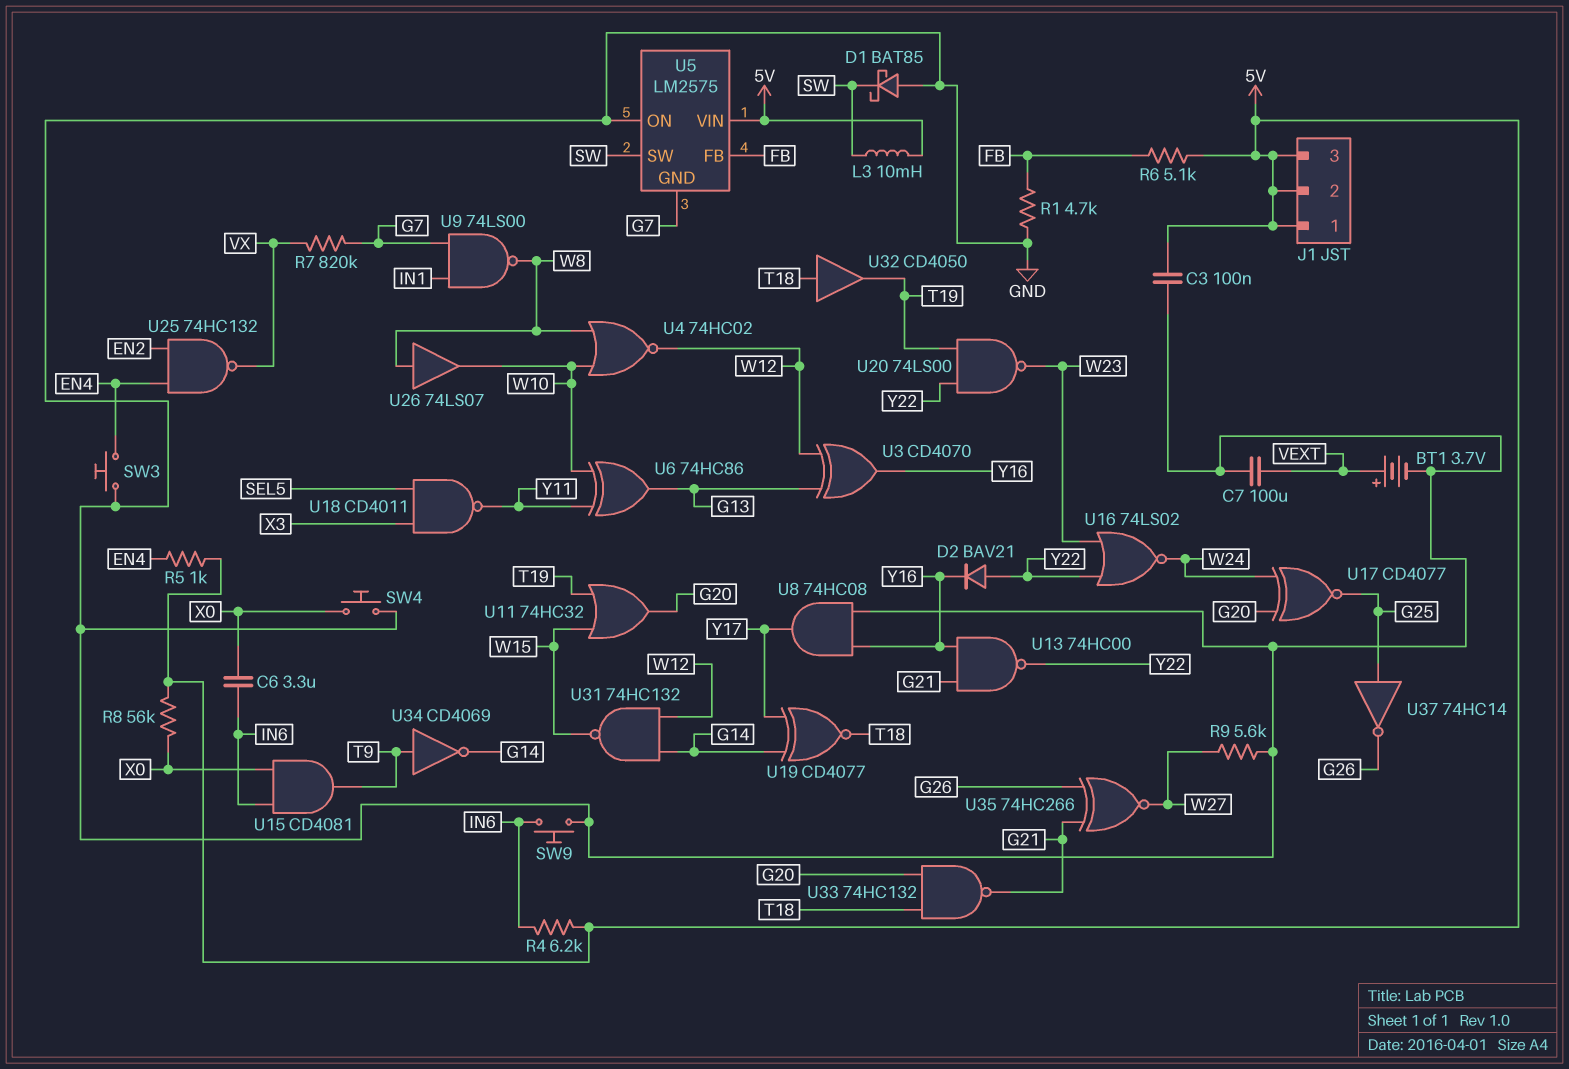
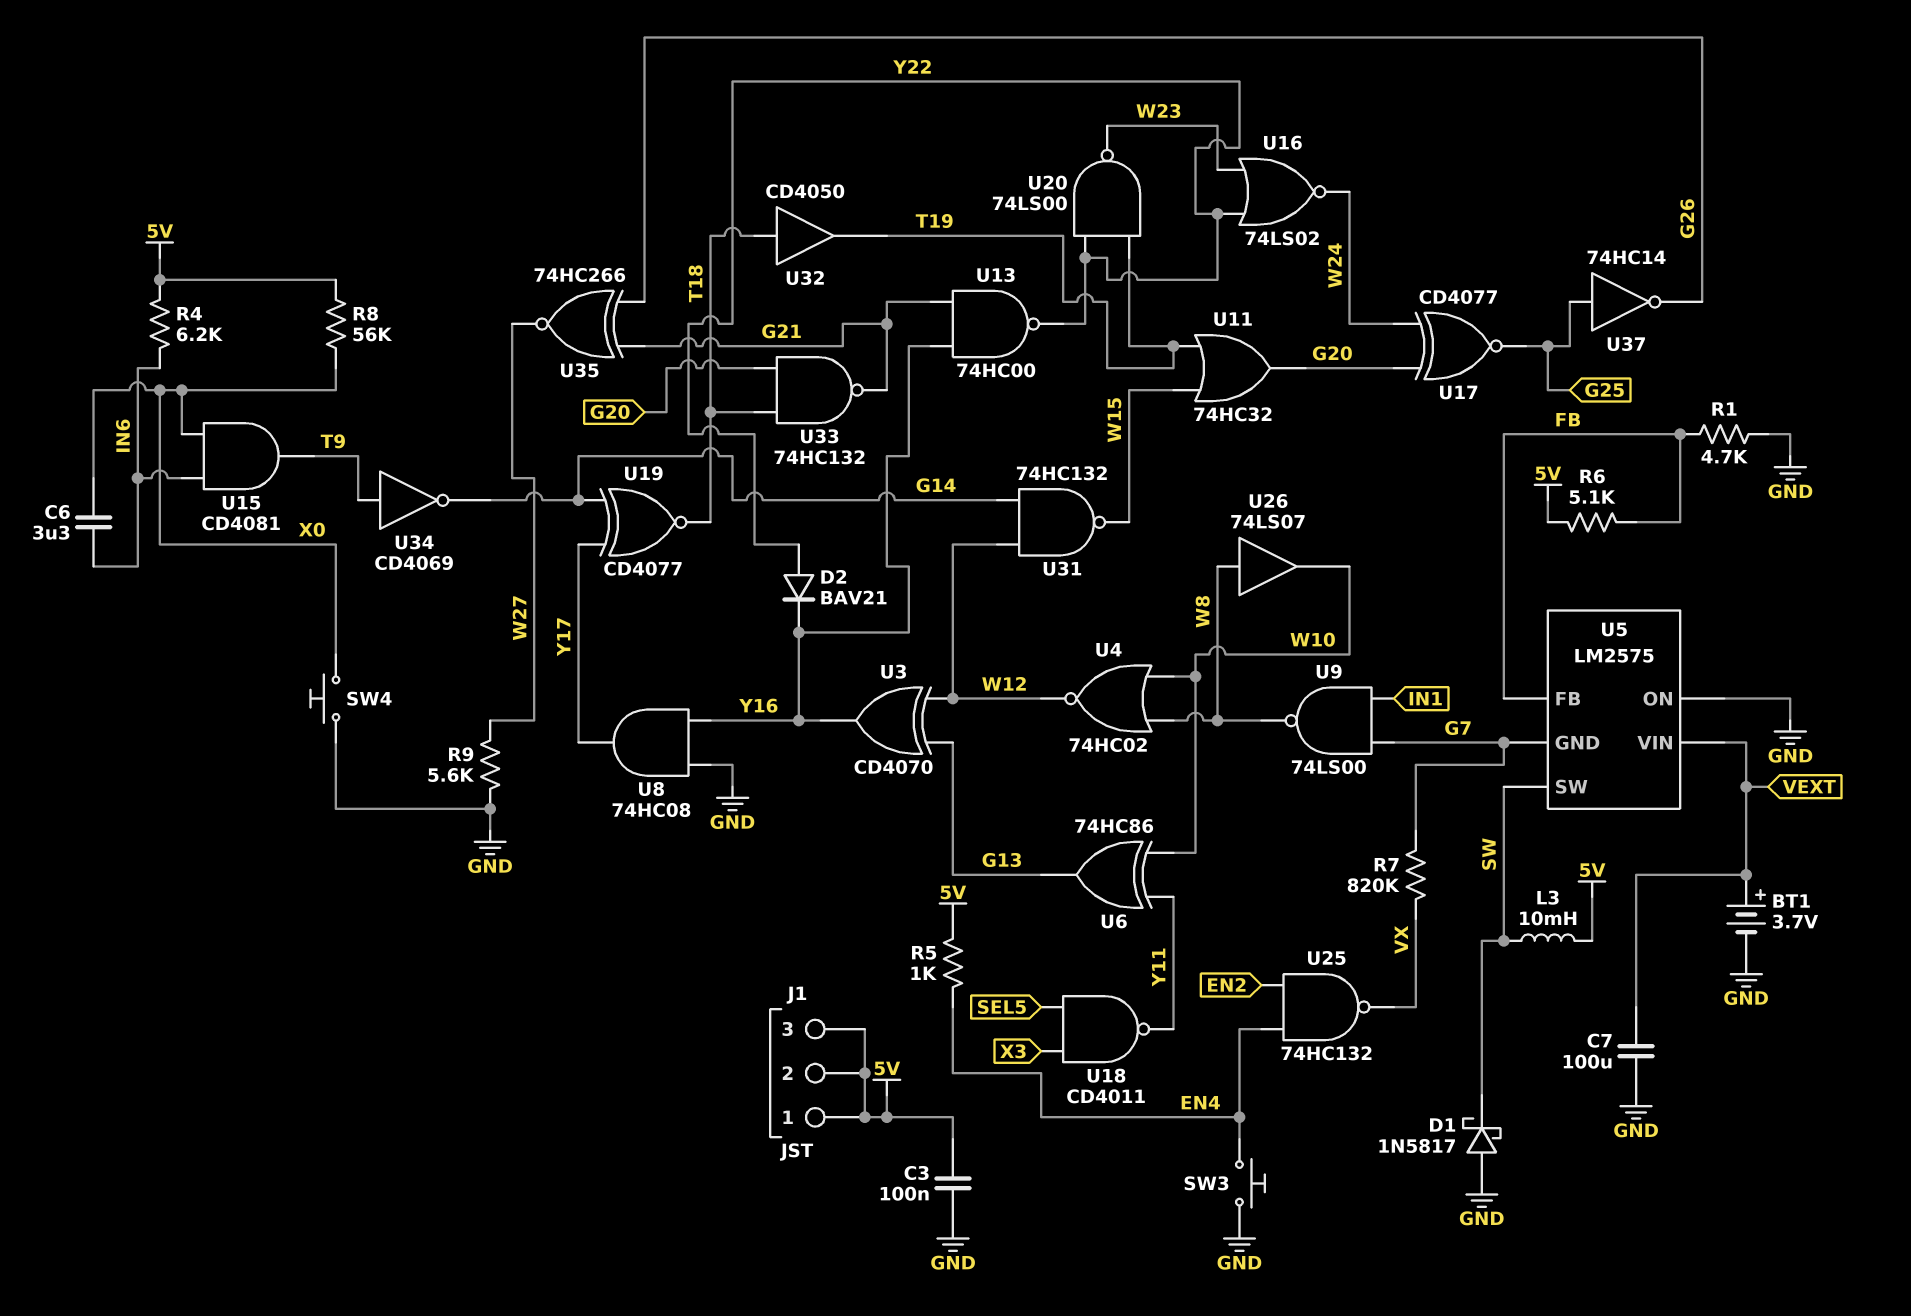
D1: schottky BAT85 (A GND, K SW) -> schottky 1N5817 (A GND, K SW)
SW9: button (GND, IN6) -> none
U5 pin VIN: 5V -> VEXT

